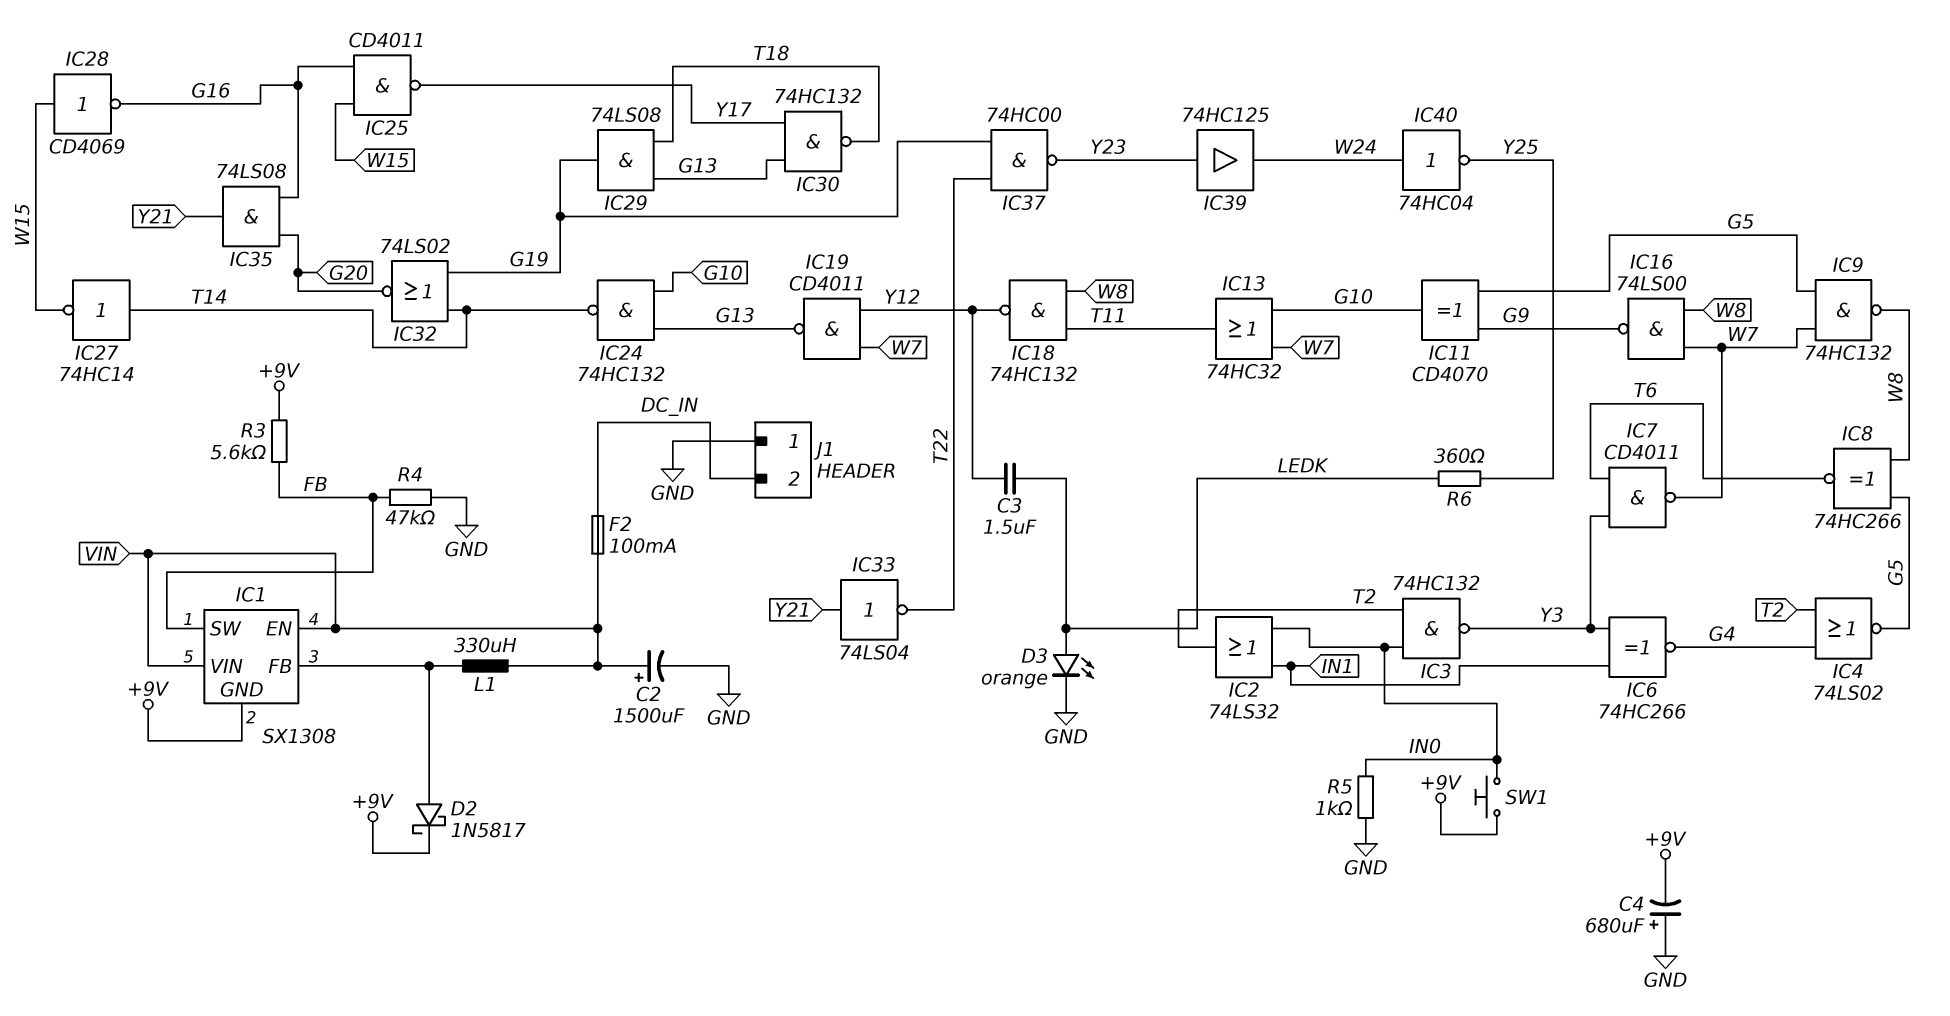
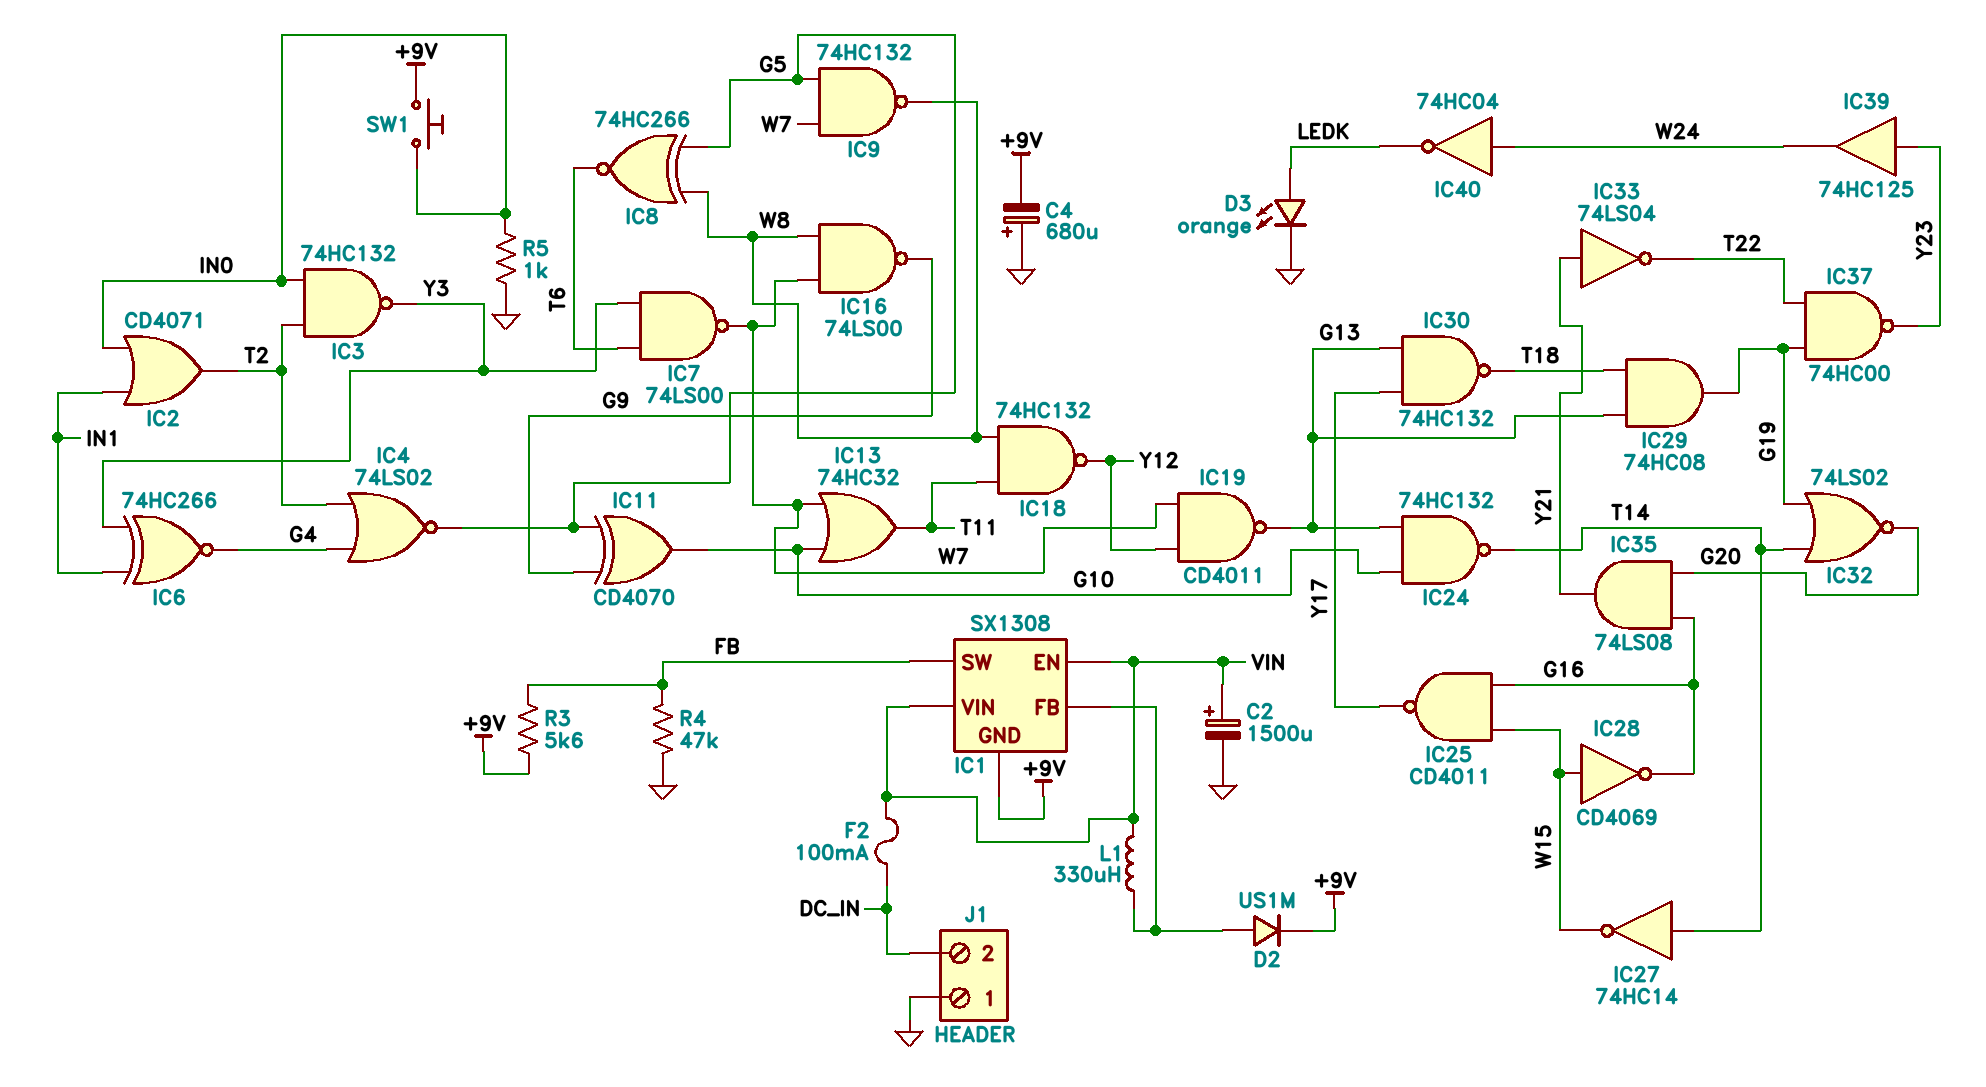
C3: 1.5uF (LEDK, Y12) -> none
D2: schottky 1N5817 (A IC1/FB, K +9V) -> diode US1M (A IC1/FB, K +9V)
IC2: OR 74LS32 (in IN0, in IN1, out T2) -> OR CD4071 (in IN0, in IN1, out T2)
IC7: NAND CD4011 (in T6, in Y3, out W7) -> NAND 74LS00 (in T6, in Y3, out W7)
IC29: AND 74LS08 (in G13, in T18, out G19) -> AND 74HC08 (in G13, in T18, out G19)
IC40: NOT 74HC04 (in W24, out Y25) -> NOT 74HC04 (in W24, out LEDK)
R6: 360 (LEDK, Y25) -> none

